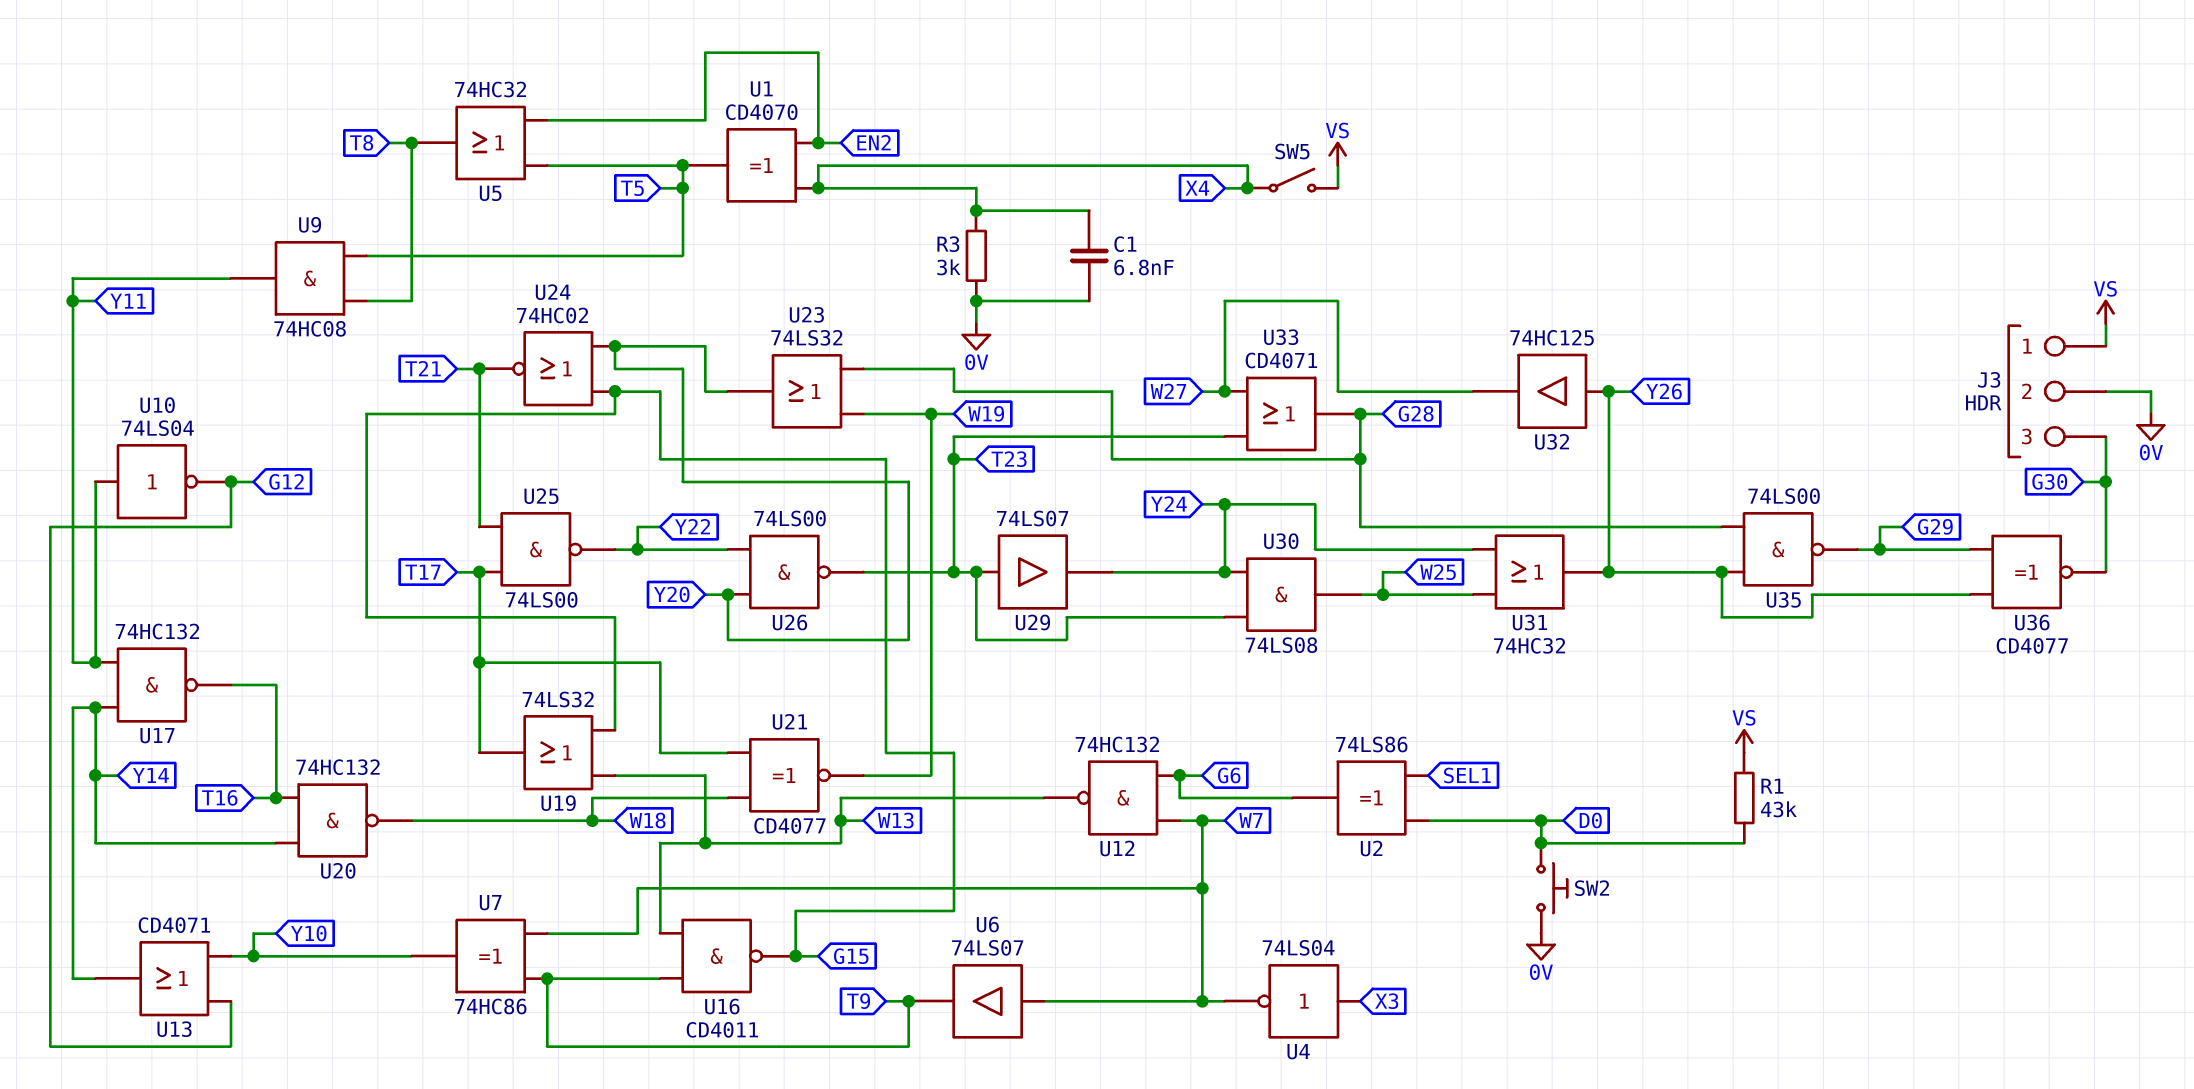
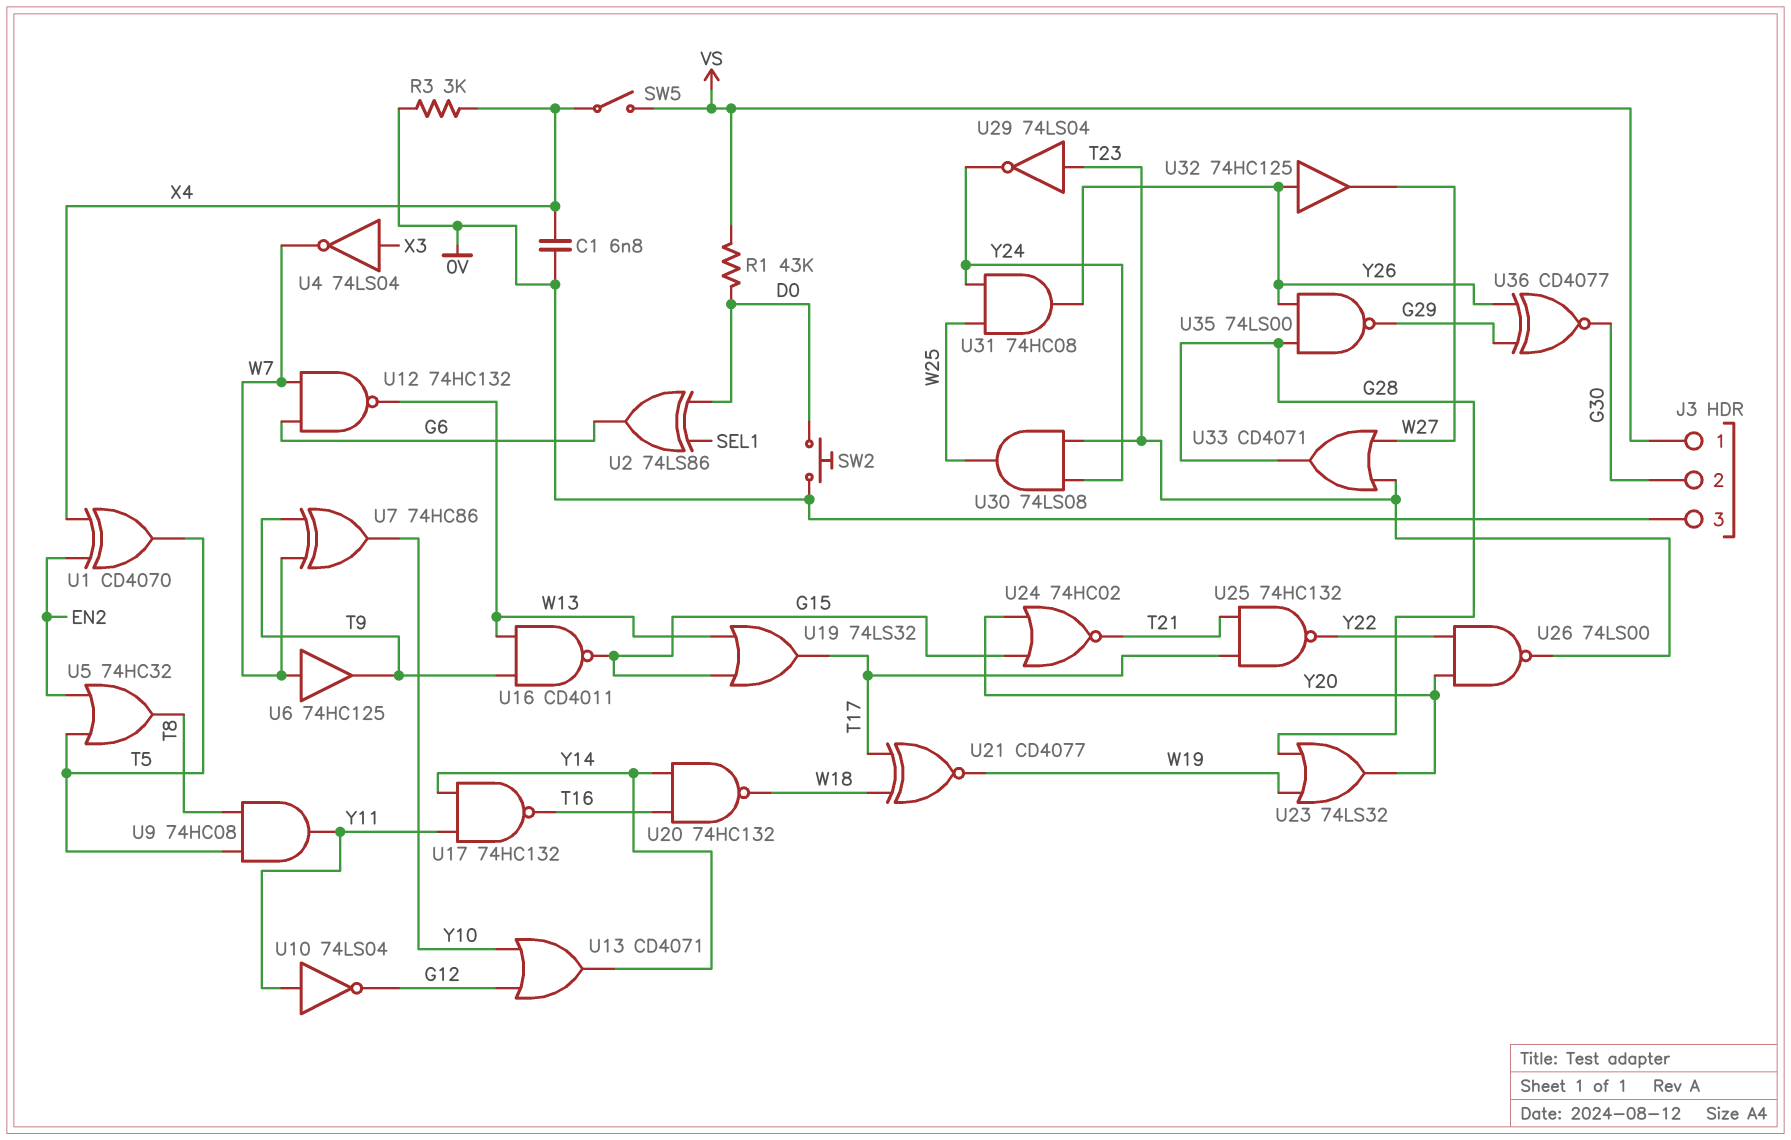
J3 pin 2: 0V -> G30
J3 pin 3: G30 -> 0V
U6: buffer 74LS07 (in W7, out T9) -> buffer 74HC125 (in W7, out T9)
U25: NAND 74LS00 (in T17, in T21, out Y22) -> NAND 74HC132 (in T17, in T21, out Y22)
U29: buffer 74LS07 (in T23, out Y24) -> NOT 74LS04 (in T23, out Y24)
U31: OR 74HC32 (in W25, in Y24, out Y26) -> AND 74HC08 (in W25, in Y24, out Y26)

